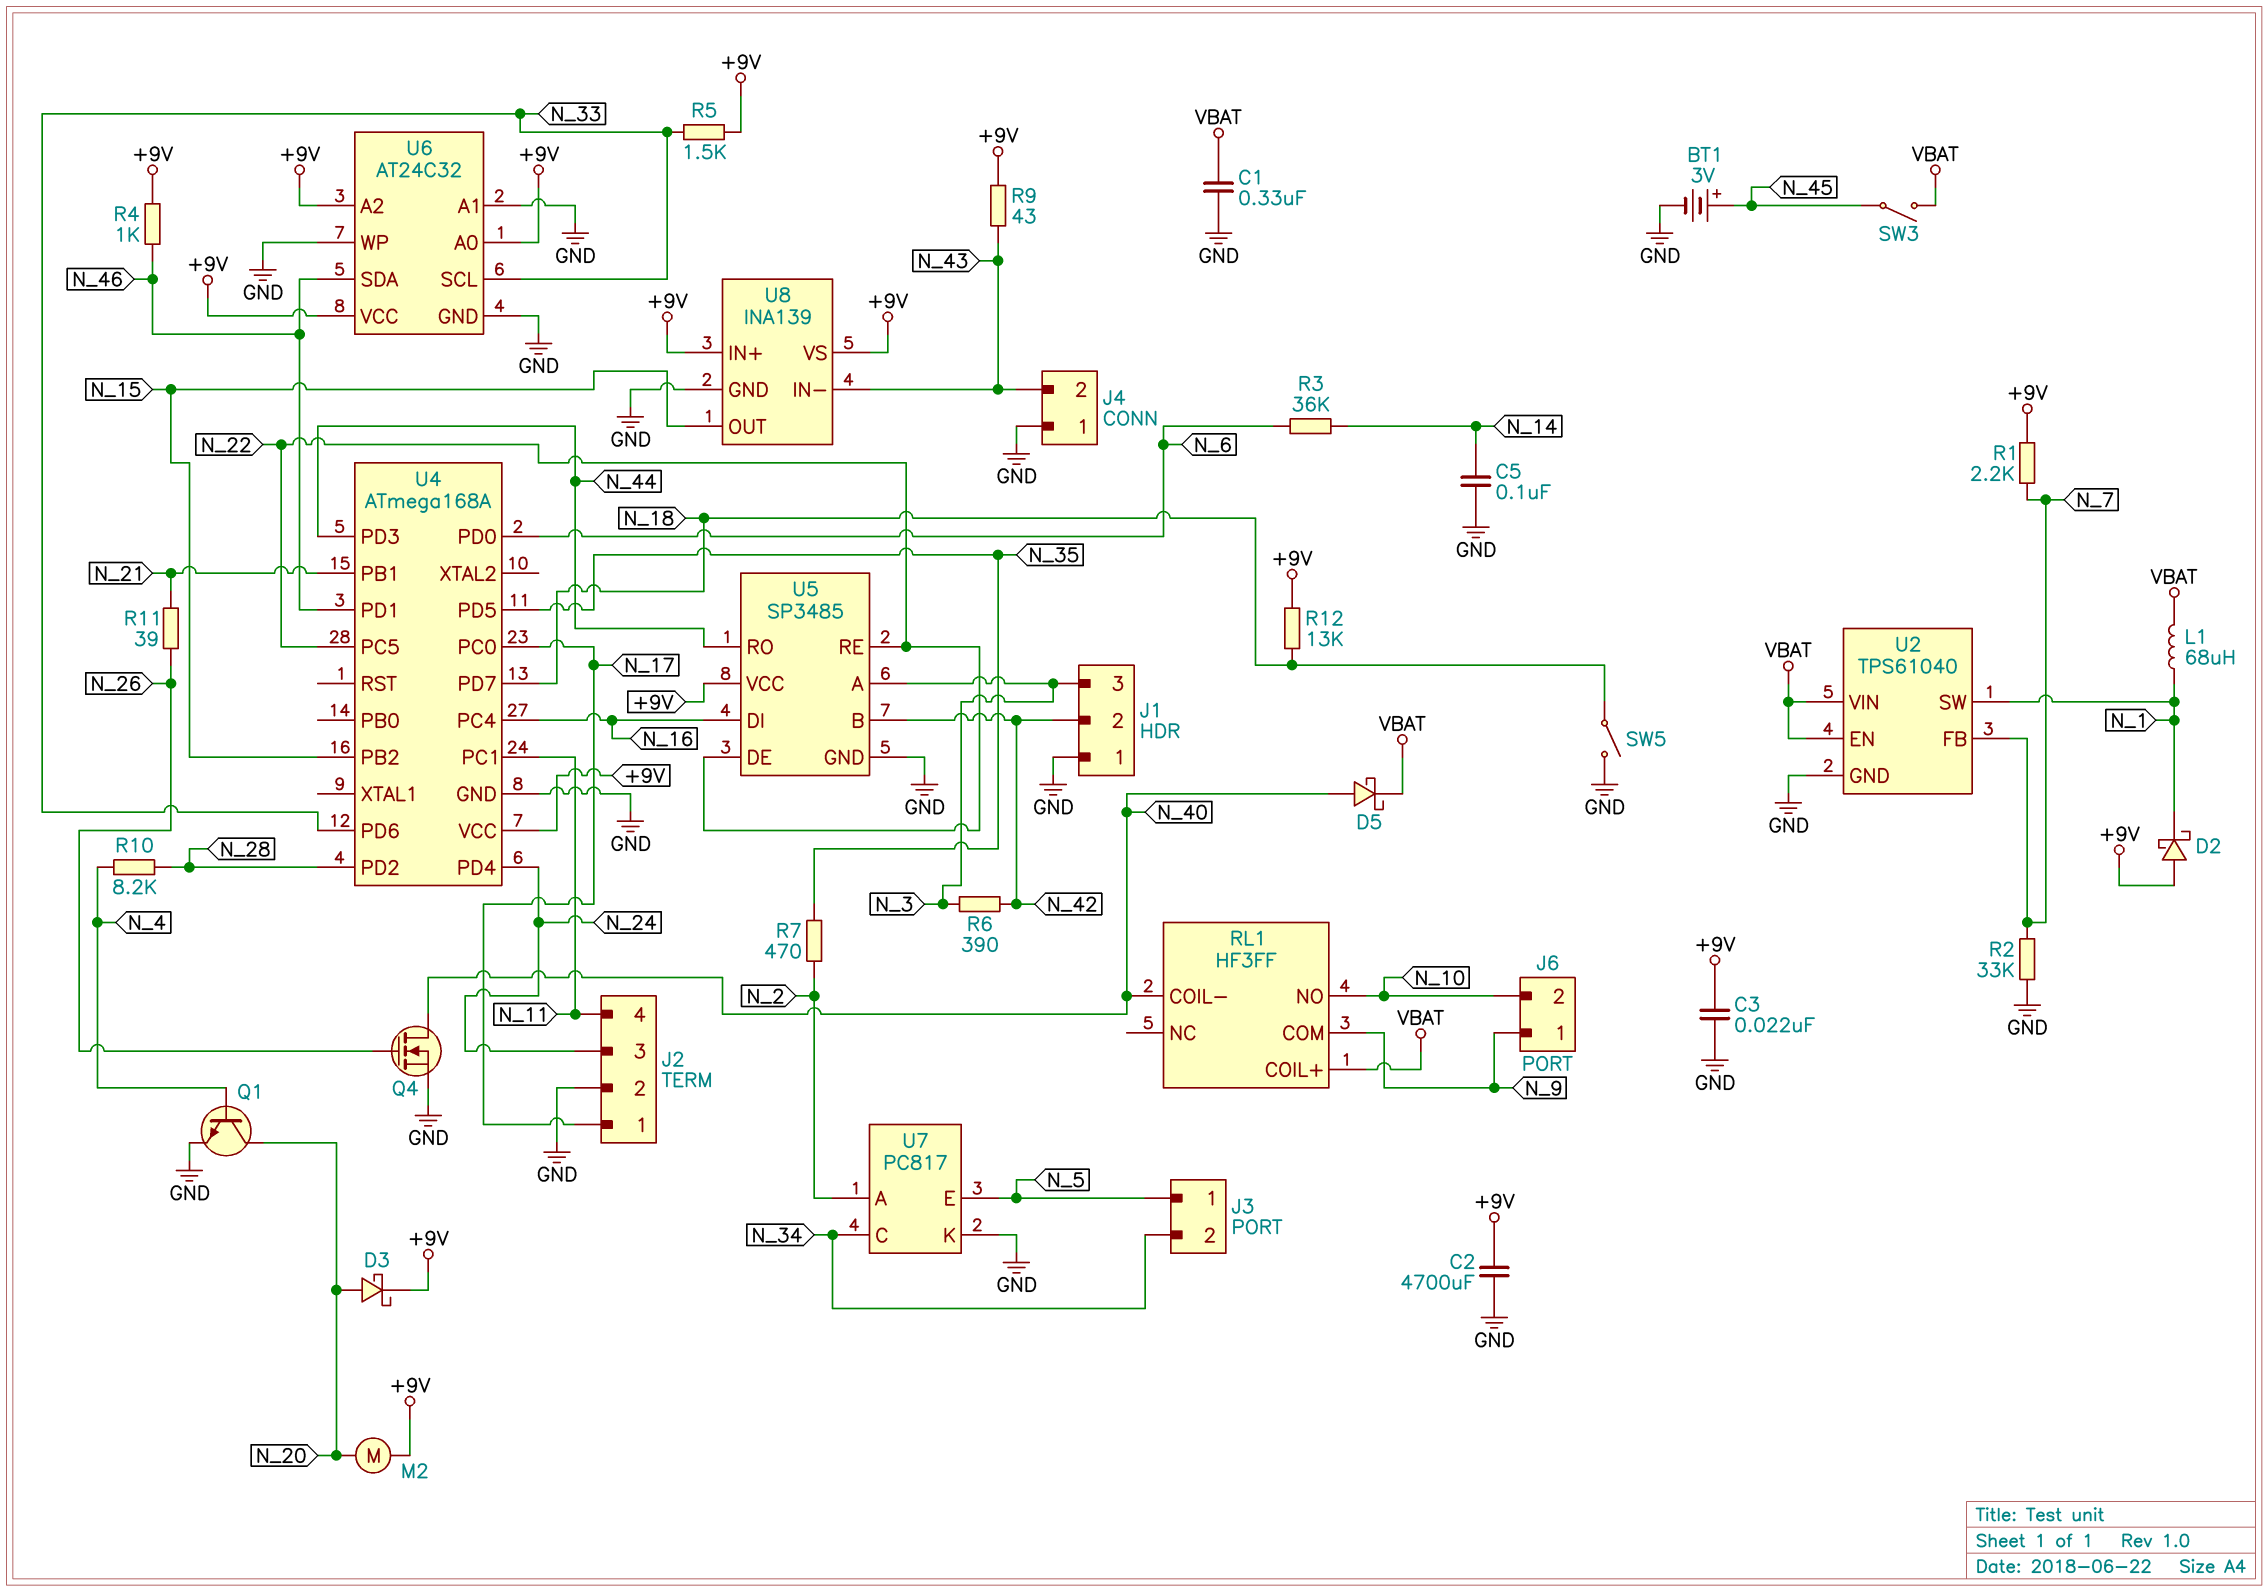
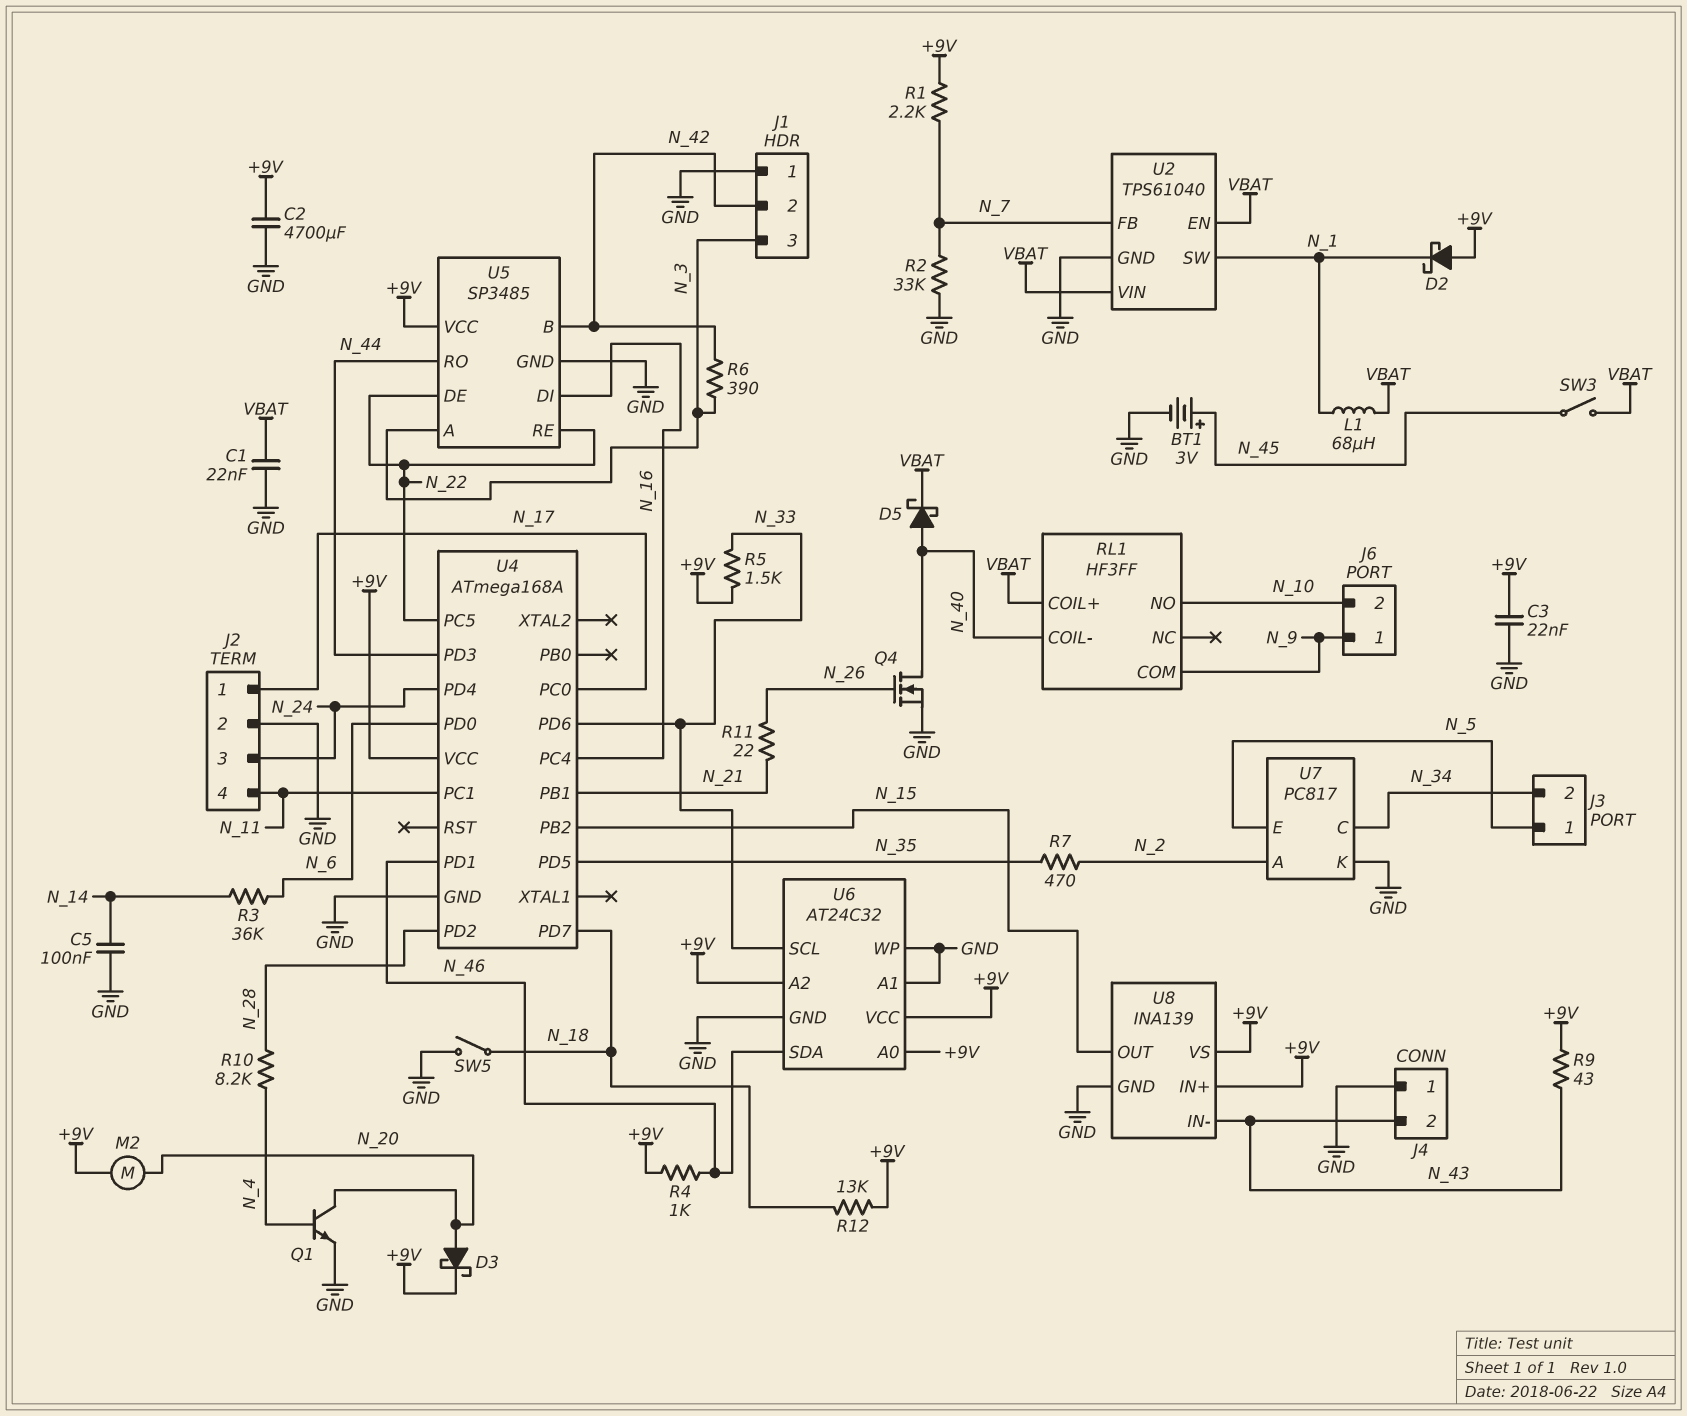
C1: 330nF (GND, VBAT) -> 22nF (GND, VBAT)
R11: 39 (N_21, N_26) -> 22 (N_21, N_26)

